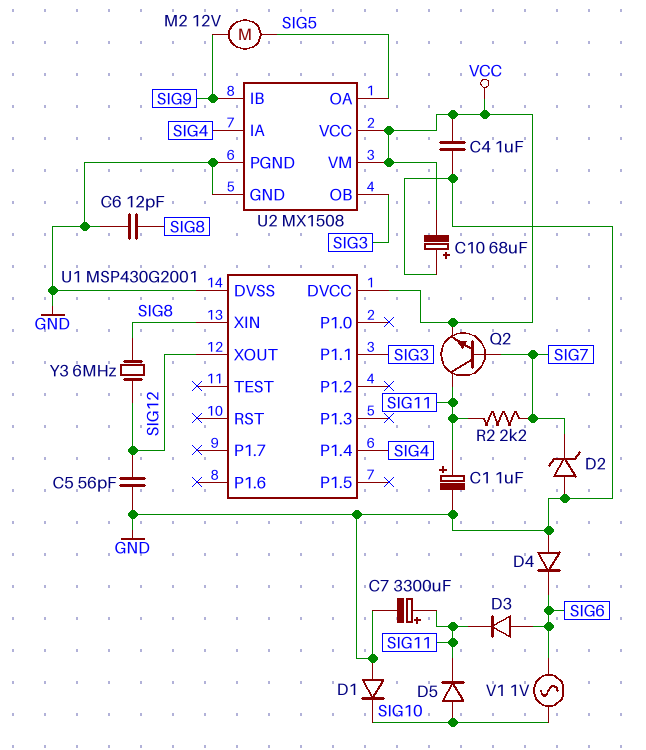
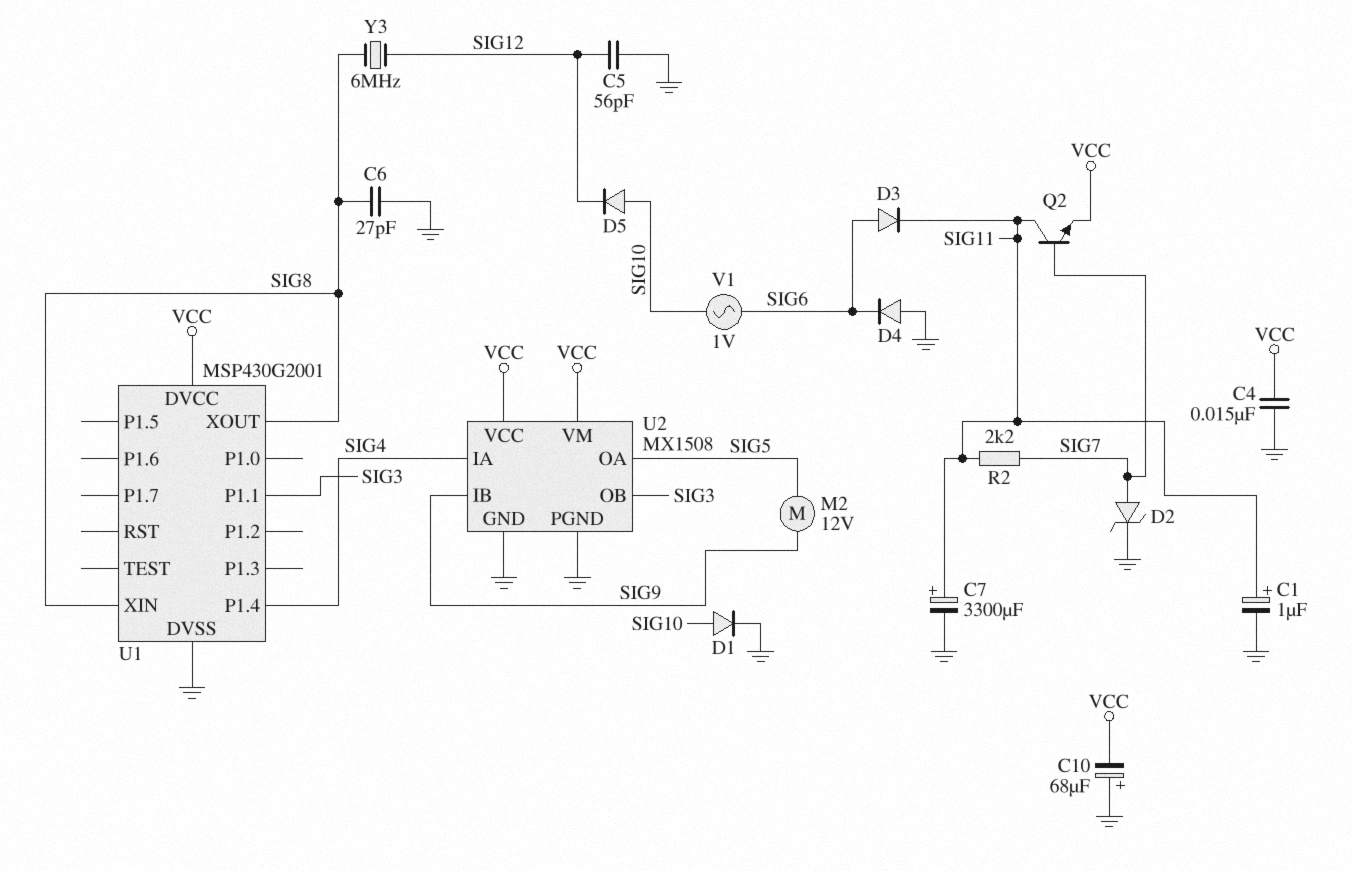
C4: 1uF (GND, VCC) -> 15nF (GND, VCC)
C6: 12pF (GND, SIG8) -> 27pF (GND, SIG8)
D1: diode (A GND, K SIG10) -> diode (A SIG10, K GND)
D2: zener (A GND, K SIG7) -> zener (A SIG7, K GND)
D5: diode (A SIG10, K SIG11) -> diode (A SIG10, K SIG12)
U1 pin XOUT: SIG12 -> SIG8

